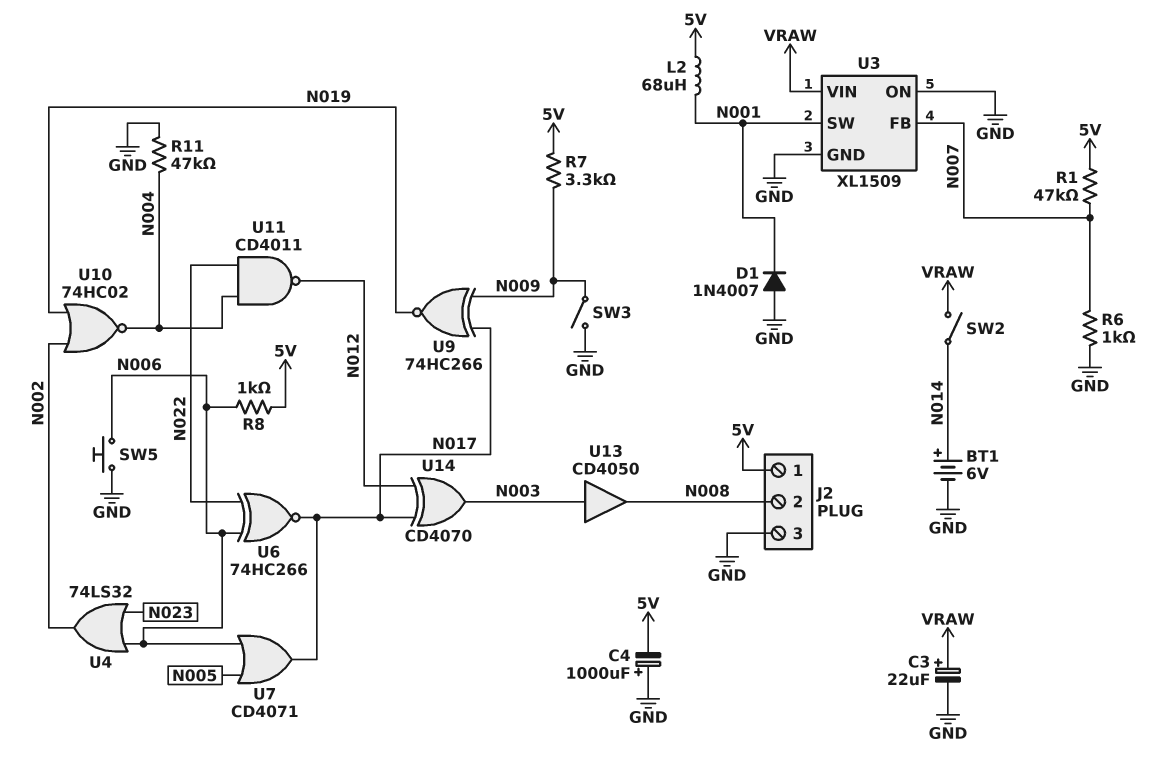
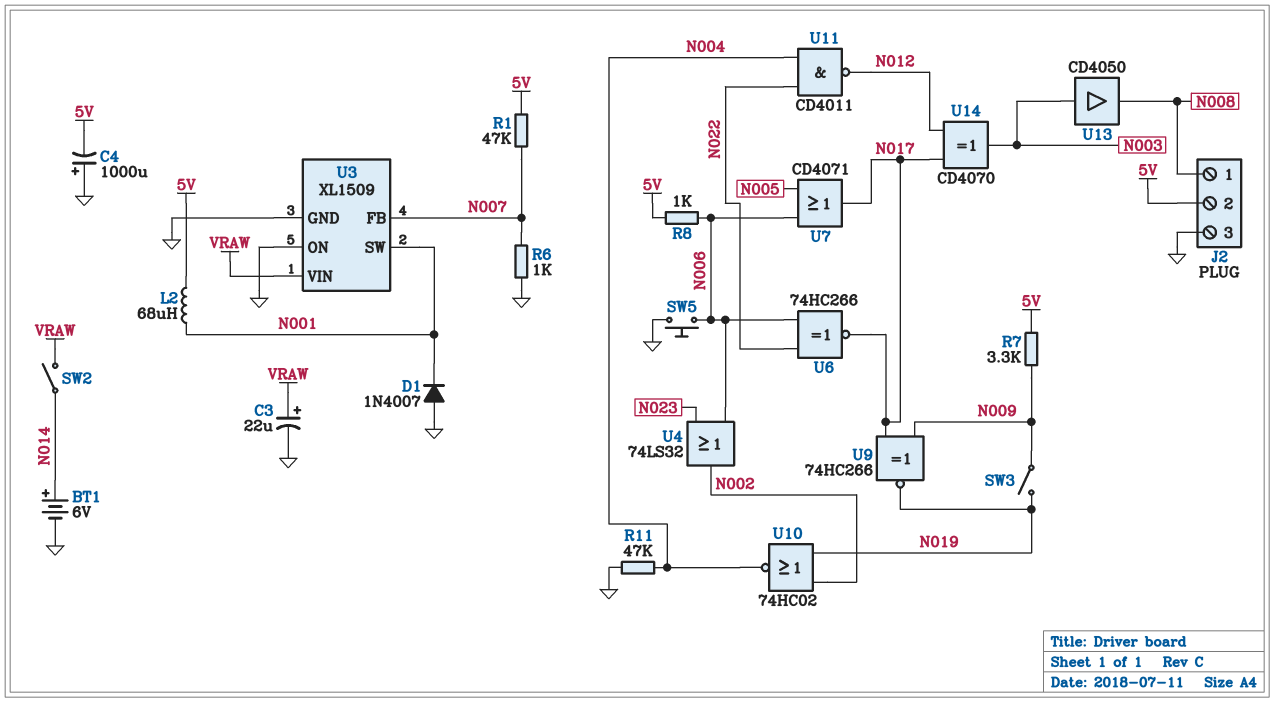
J2 pin 1: 5V -> N008
J2 pin 2: N008 -> 5V
SW3: switch (GND, N009) -> switch (N009, N019)

